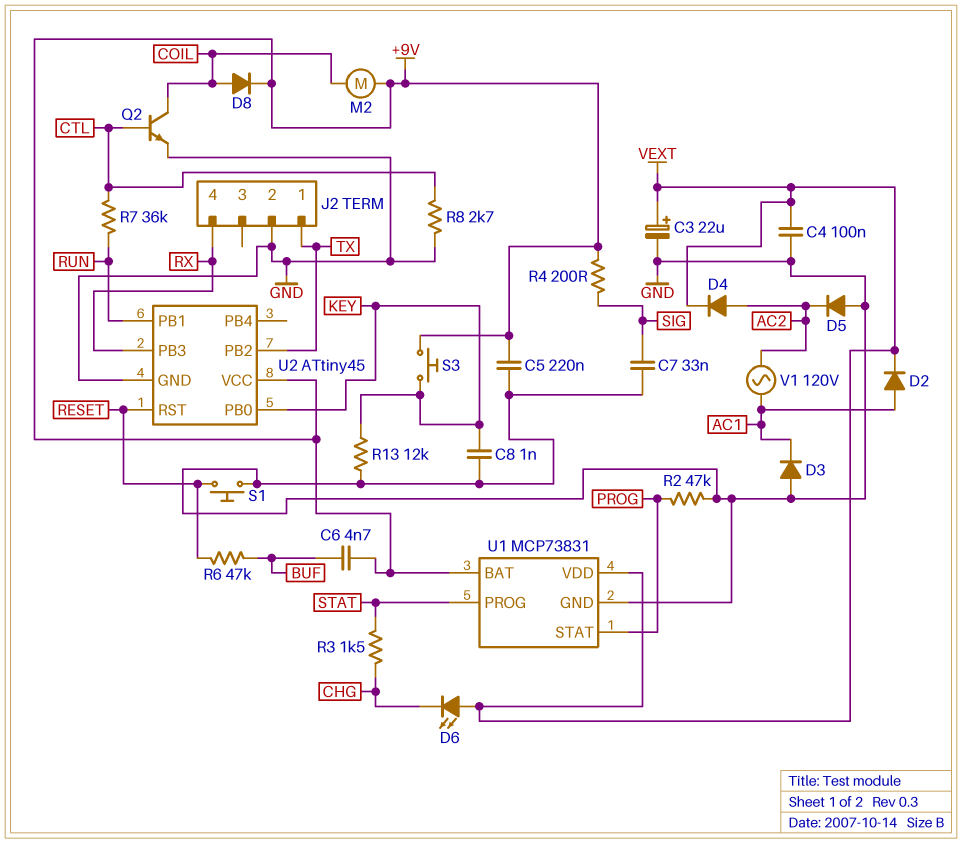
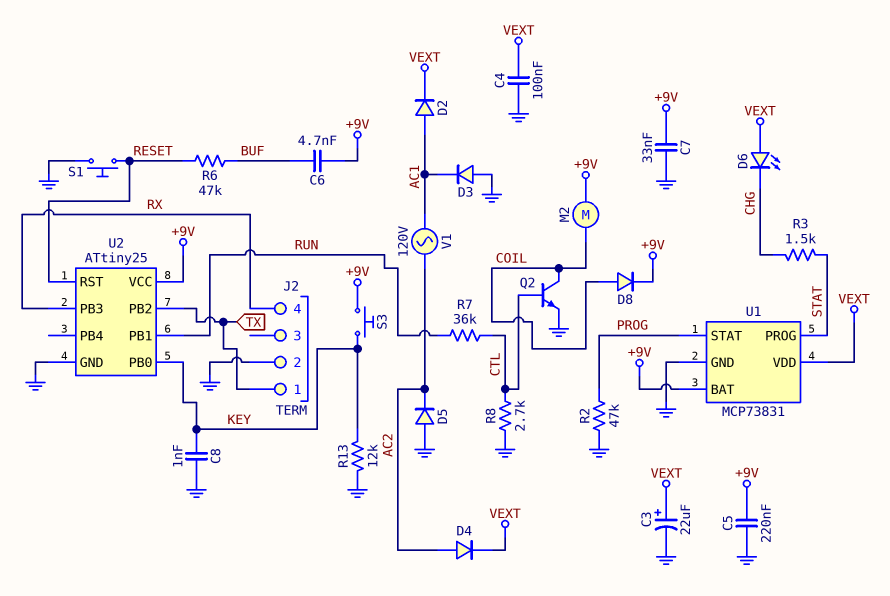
C7: 33nF (GND, SIG) -> 33nF (+9V, GND)
R4: 200 (+9V, SIG) -> none
U2: ATtiny45 -> ATtiny25

